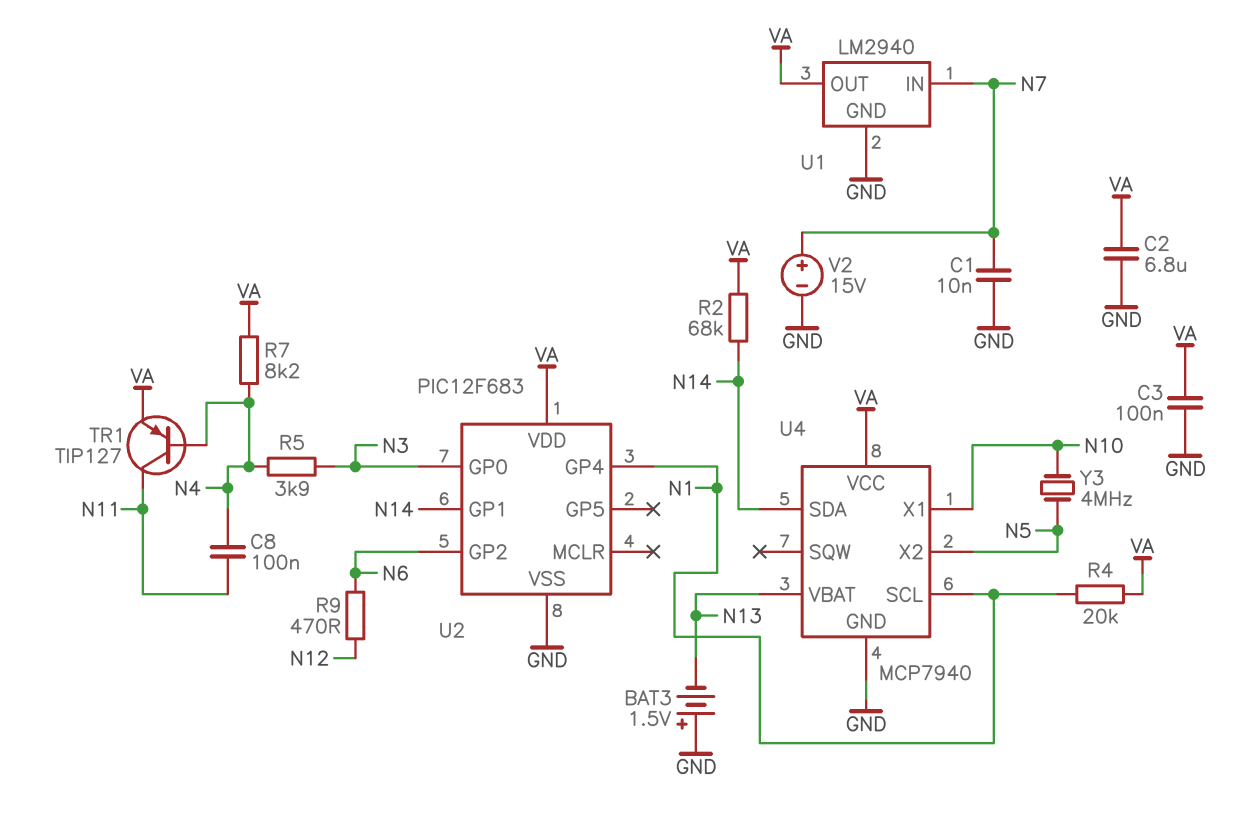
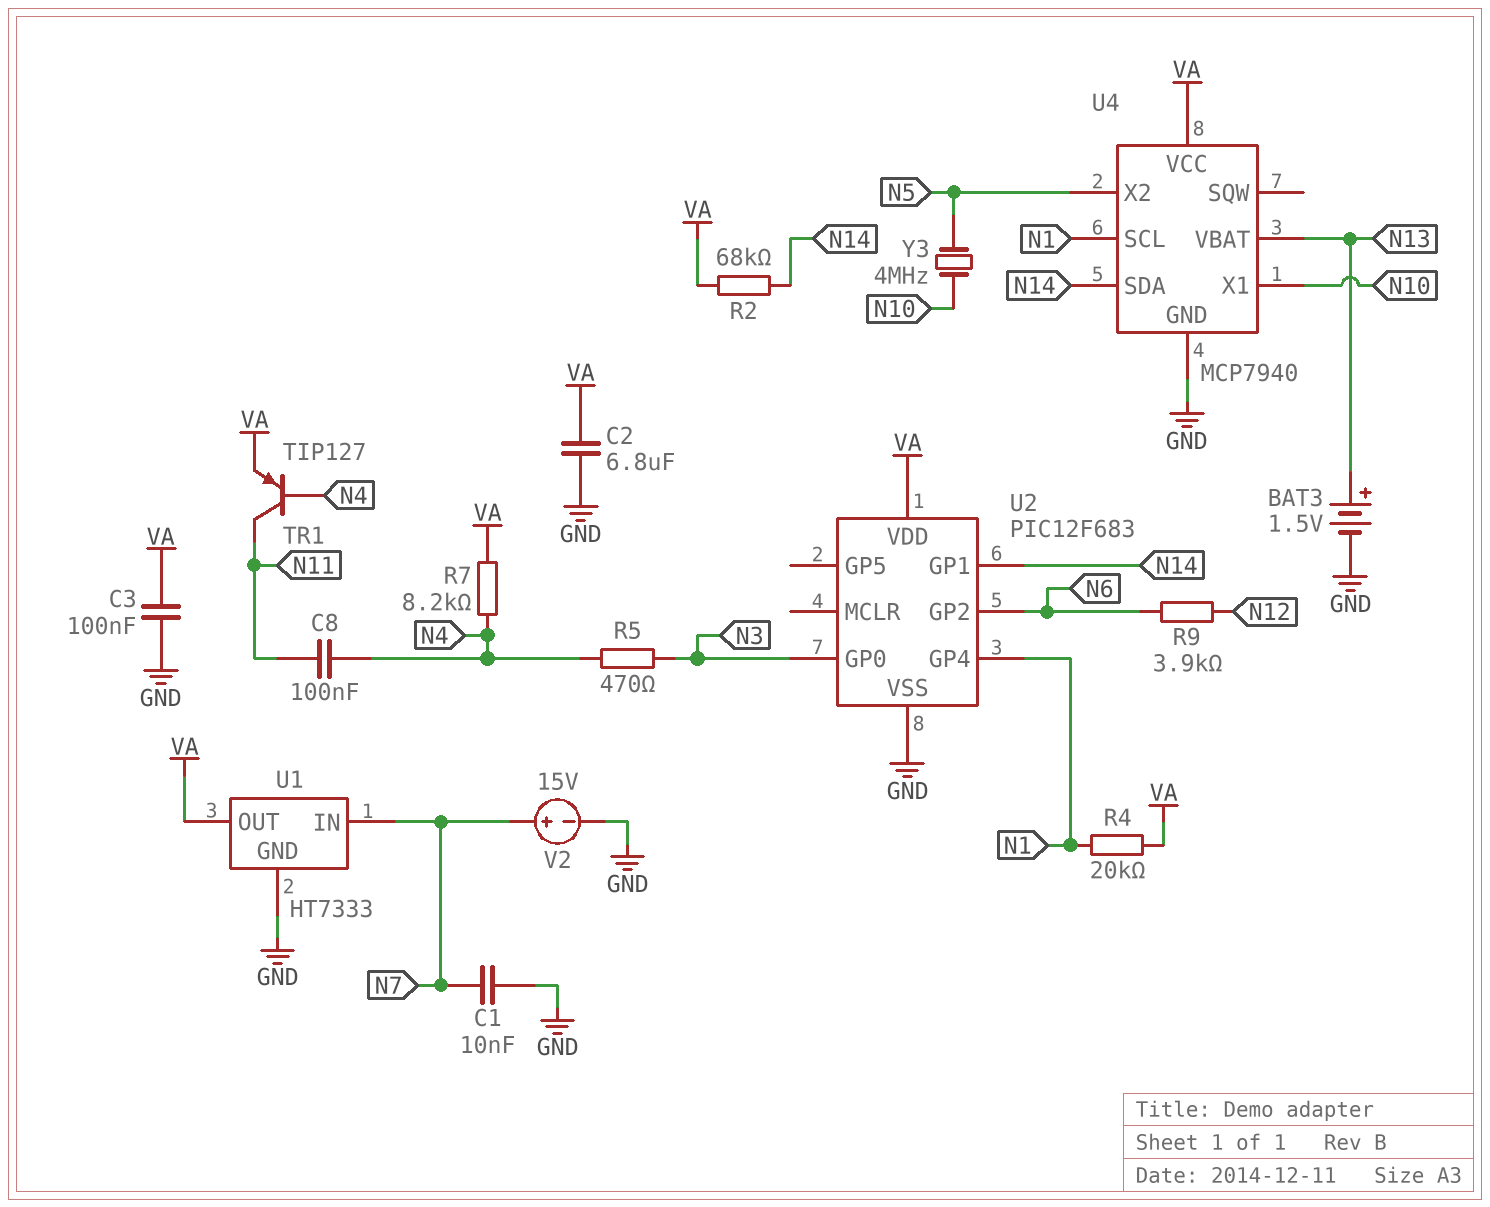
BAT3: 1.5V (plus GND, minus N13) -> 1.5V (plus N13, minus GND)
R5: 3.9k (N3, N4) -> 470 (N3, N4)
R9: 470 (N6, N12) -> 3.9k (N6, N12)
U1: LM2940 -> HT7333

